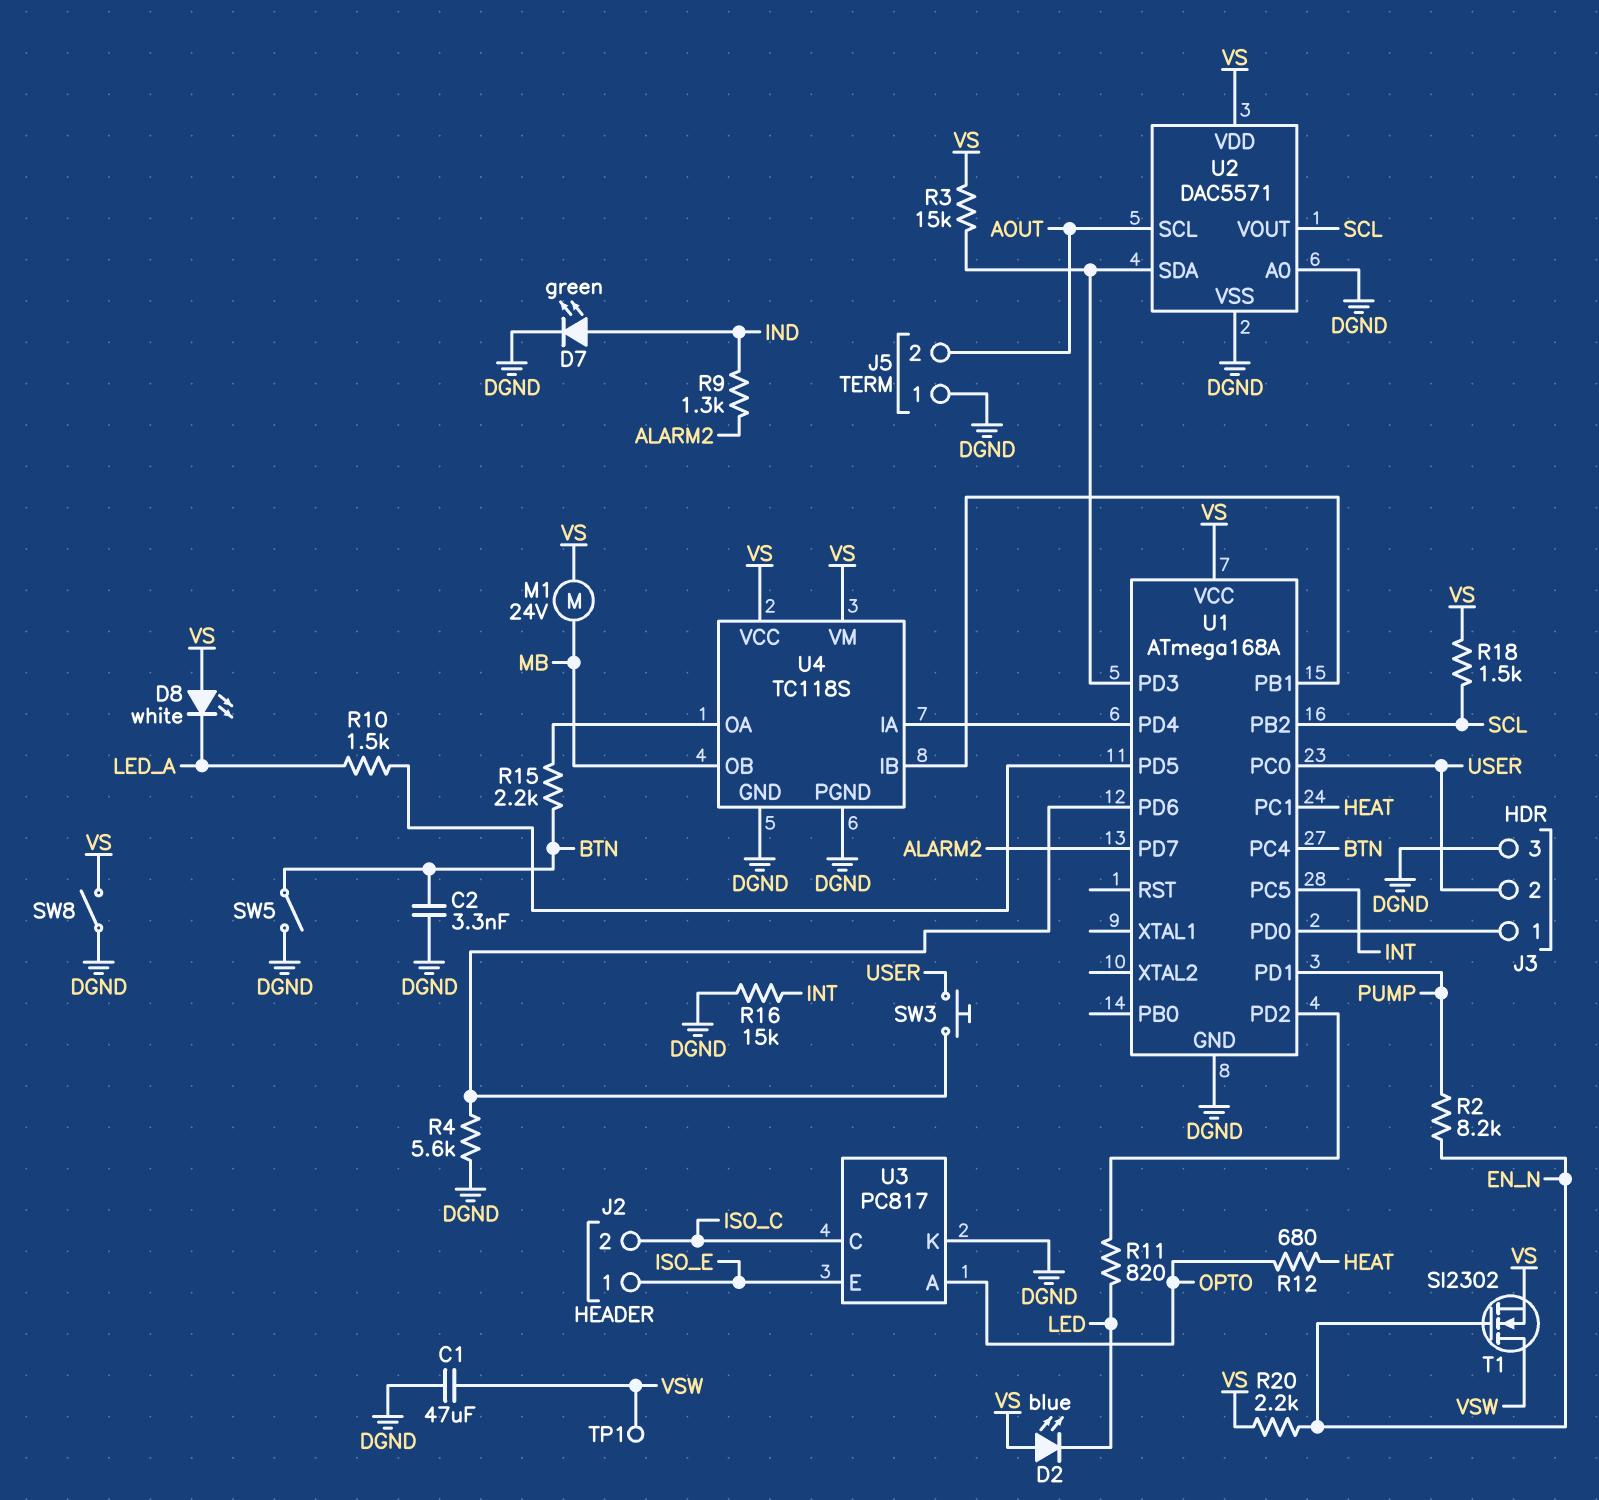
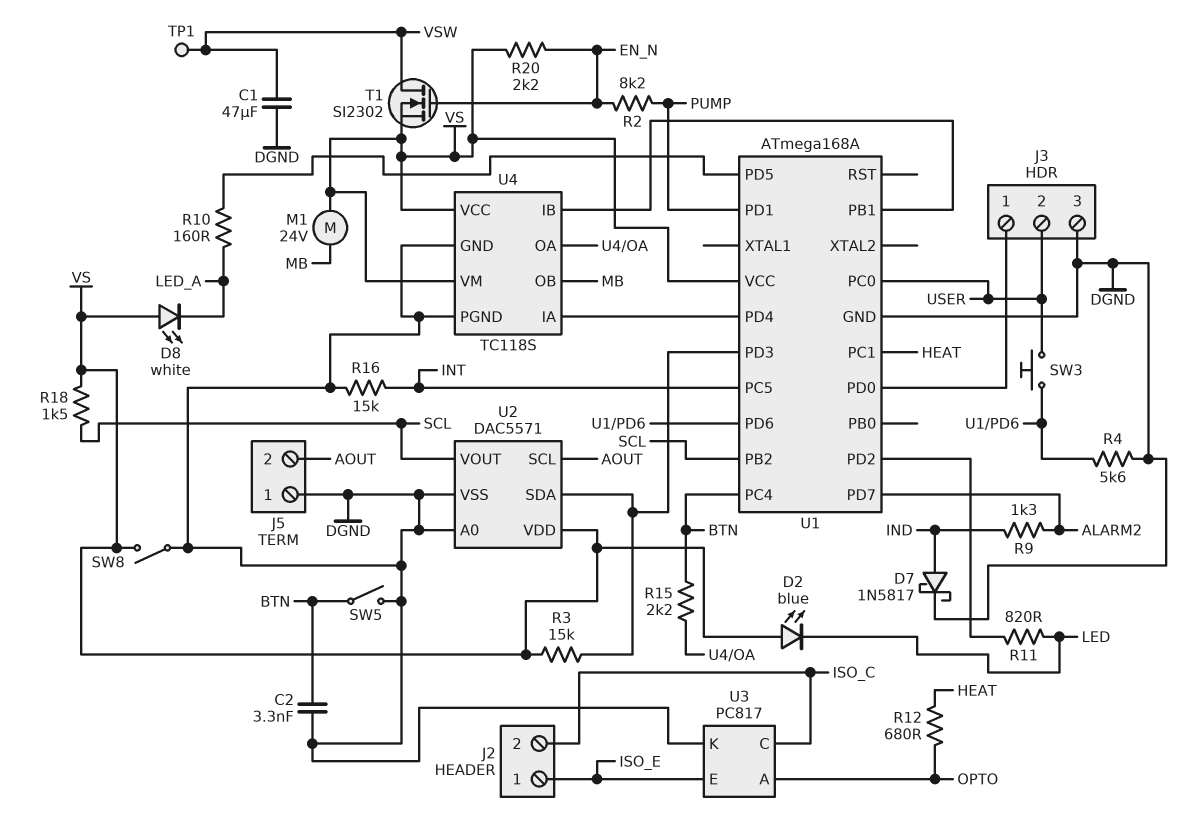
D7: LED green (A IND, K DGND) -> schottky 1N5817 (A IND, K DGND)
R10: 1.5k (LED_A, U1/PD5) -> 160 (LED_A, U1/PD5)

